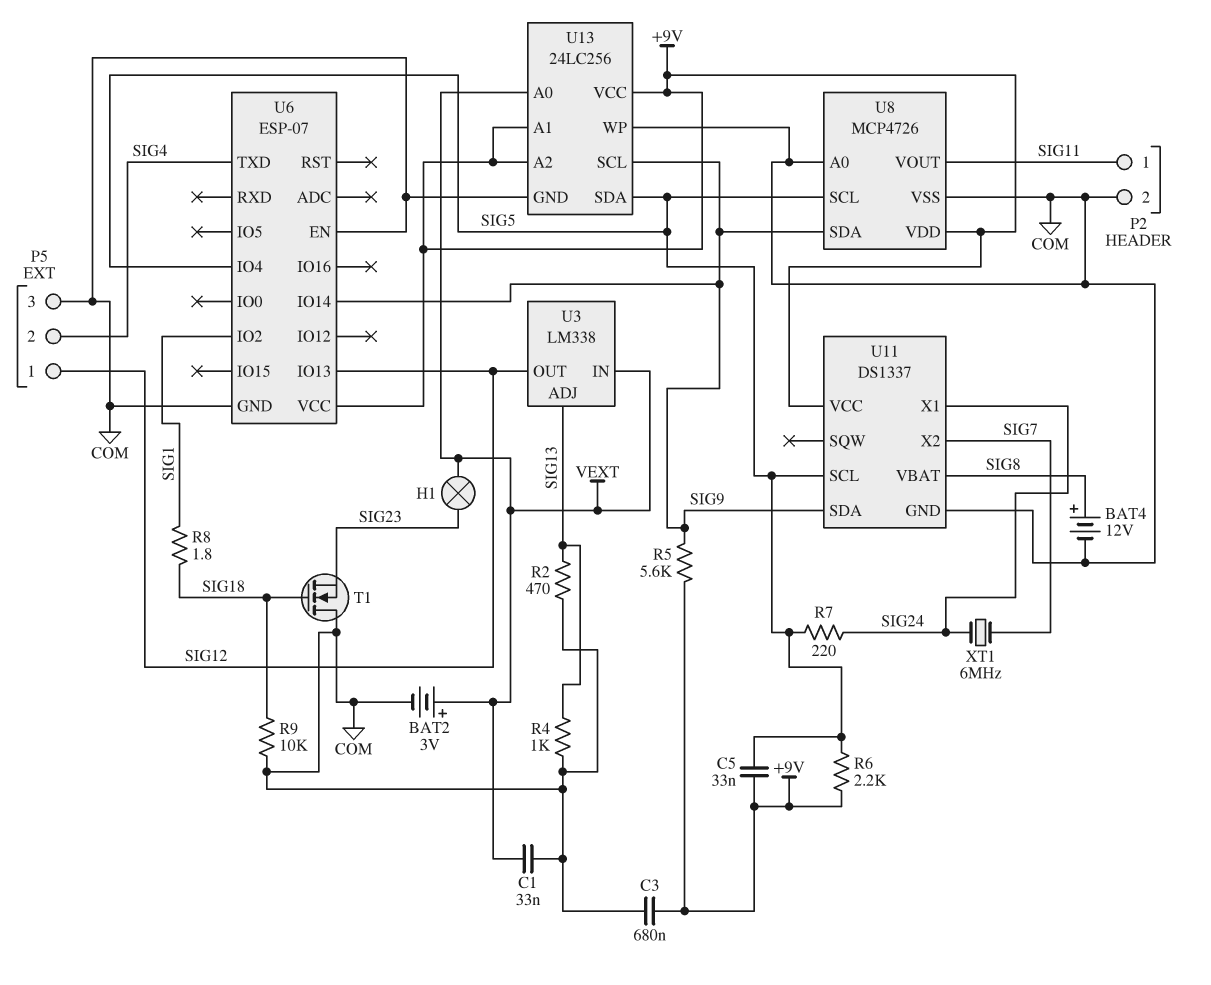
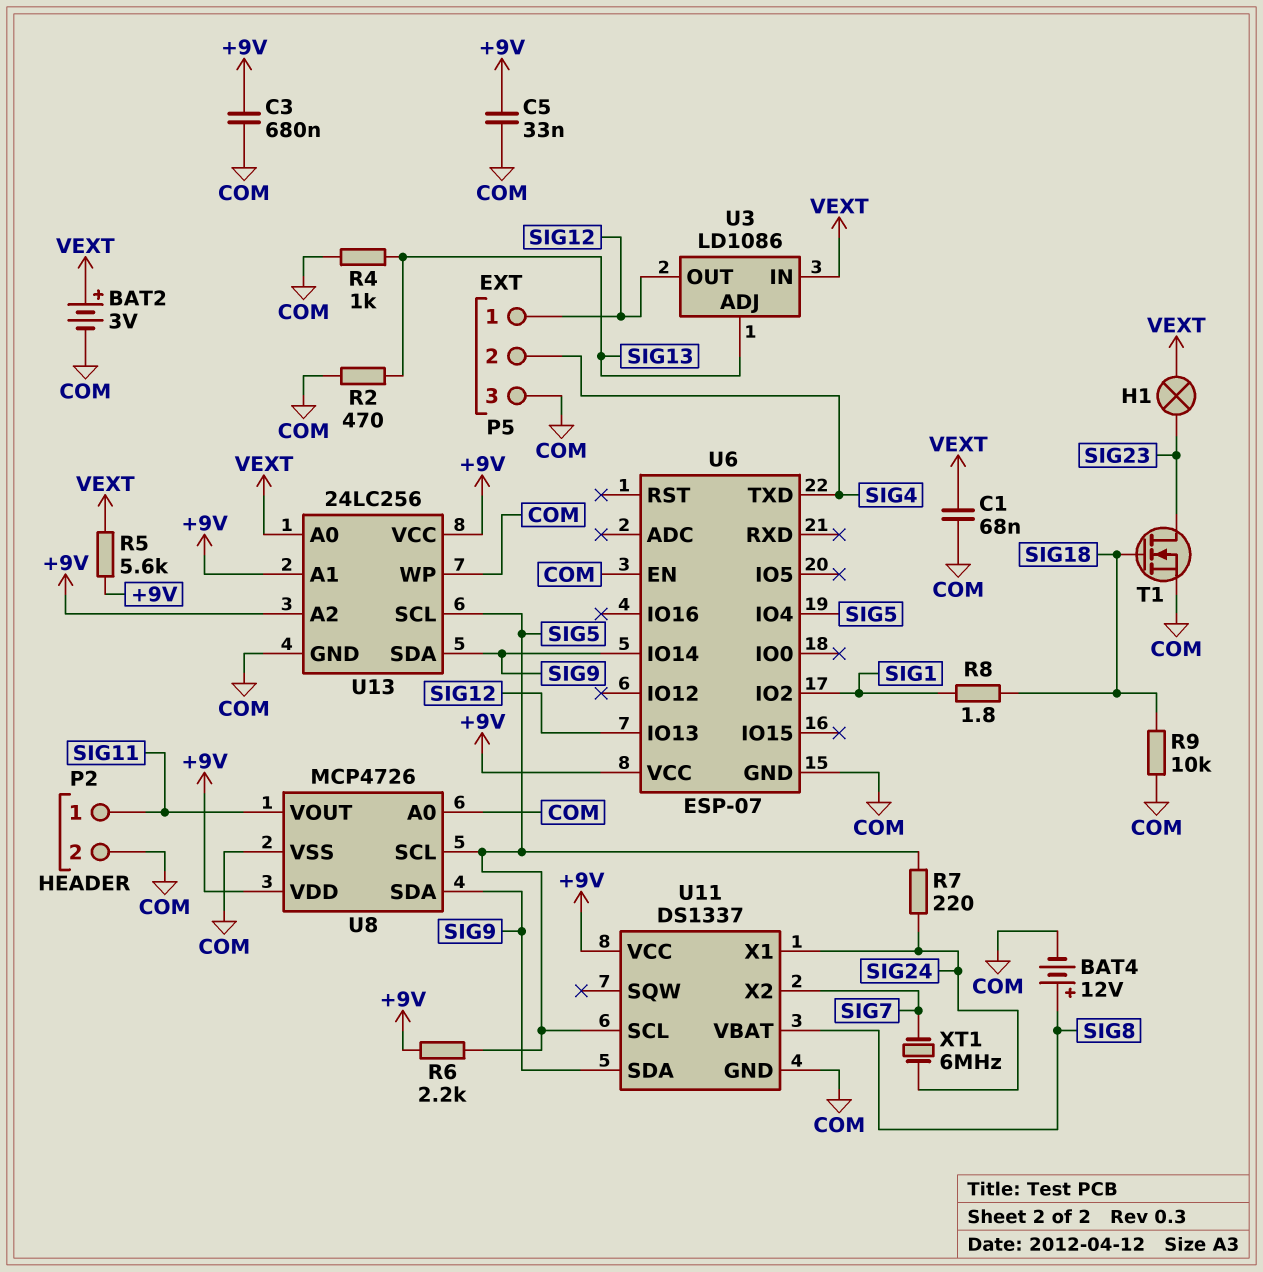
C1: 33nF (COM, VEXT) -> 68nF (COM, VEXT)
C5: 33nF (+9V, SIG5) -> 33nF (+9V, COM)
R5: 5.6k (+9V, SIG9) -> 5.6k (+9V, VEXT)
T1: NMOS (G SIG18, D COM, S SIG23) -> NMOS (G SIG18, D SIG23, S COM)
U3: LM338 -> LD1086
U13 pin SCL: SIG9 -> SIG5
U13 pin SDA: SIG5 -> SIG9

